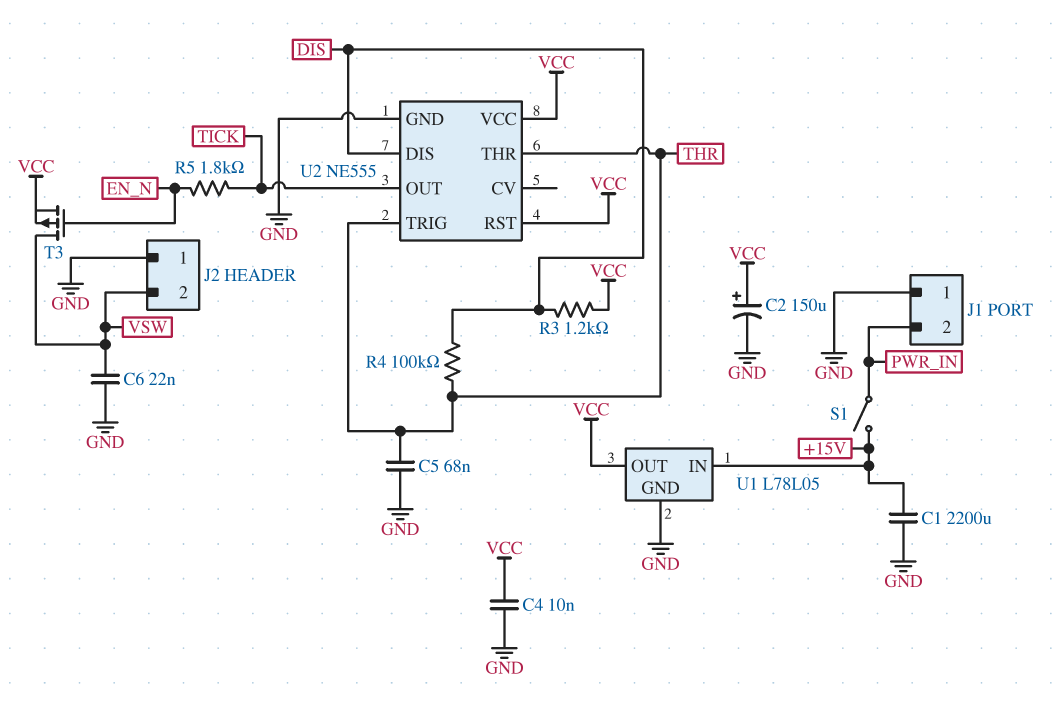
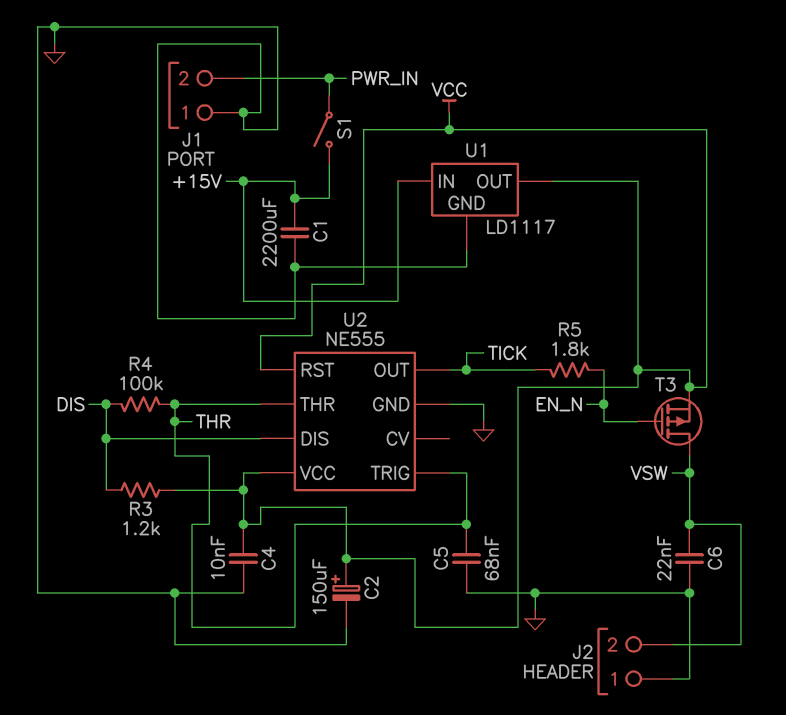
U1: L78L05 -> LD1117

